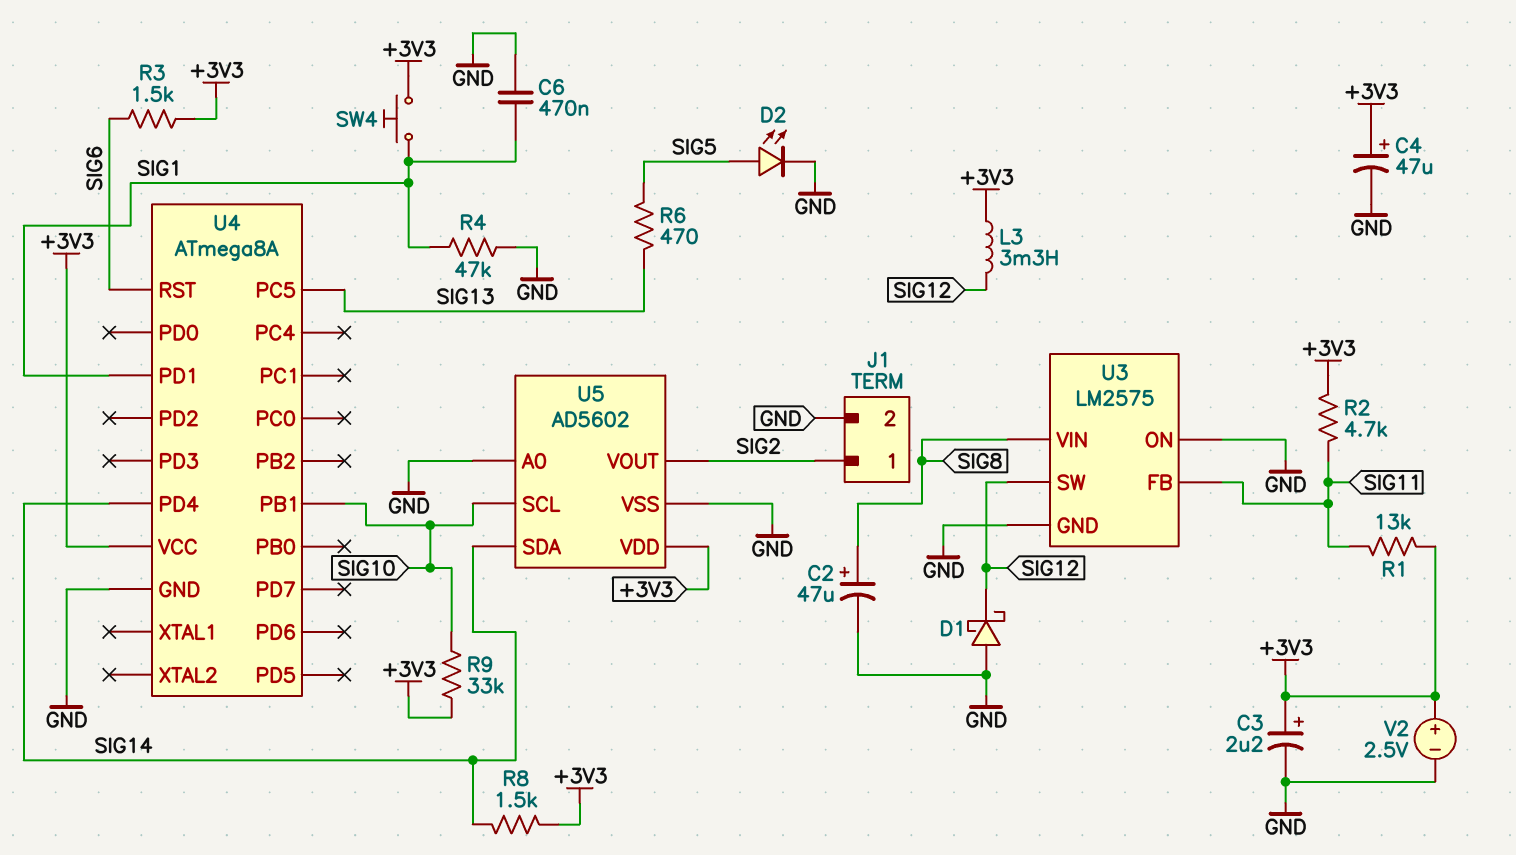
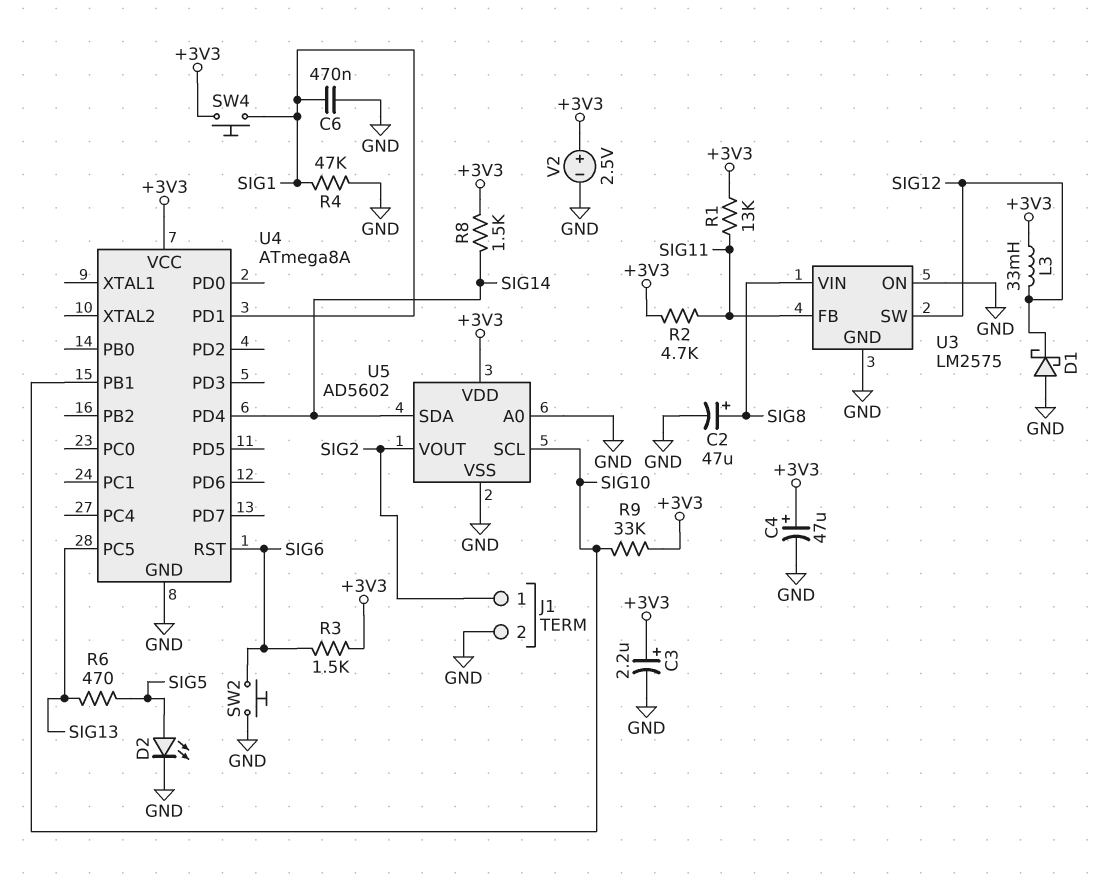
L3: 3.3mH (+3V3, SIG12) -> 33mH (+3V3, SIG12)
SW2: none -> button (GND, SIG6)

